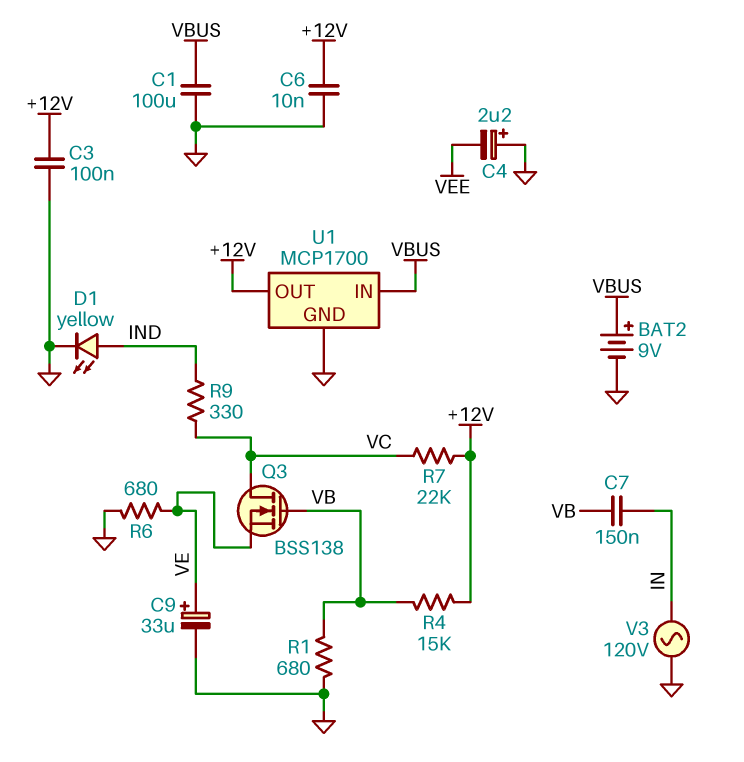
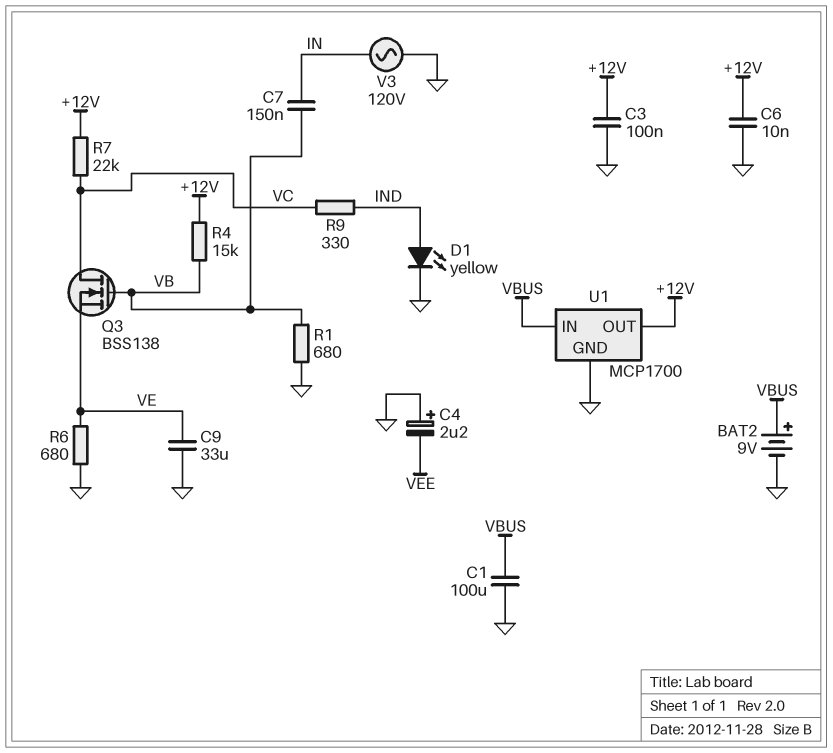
C9: 33uF (plus VE, minus GND) -> 33uF (GND, VE)

